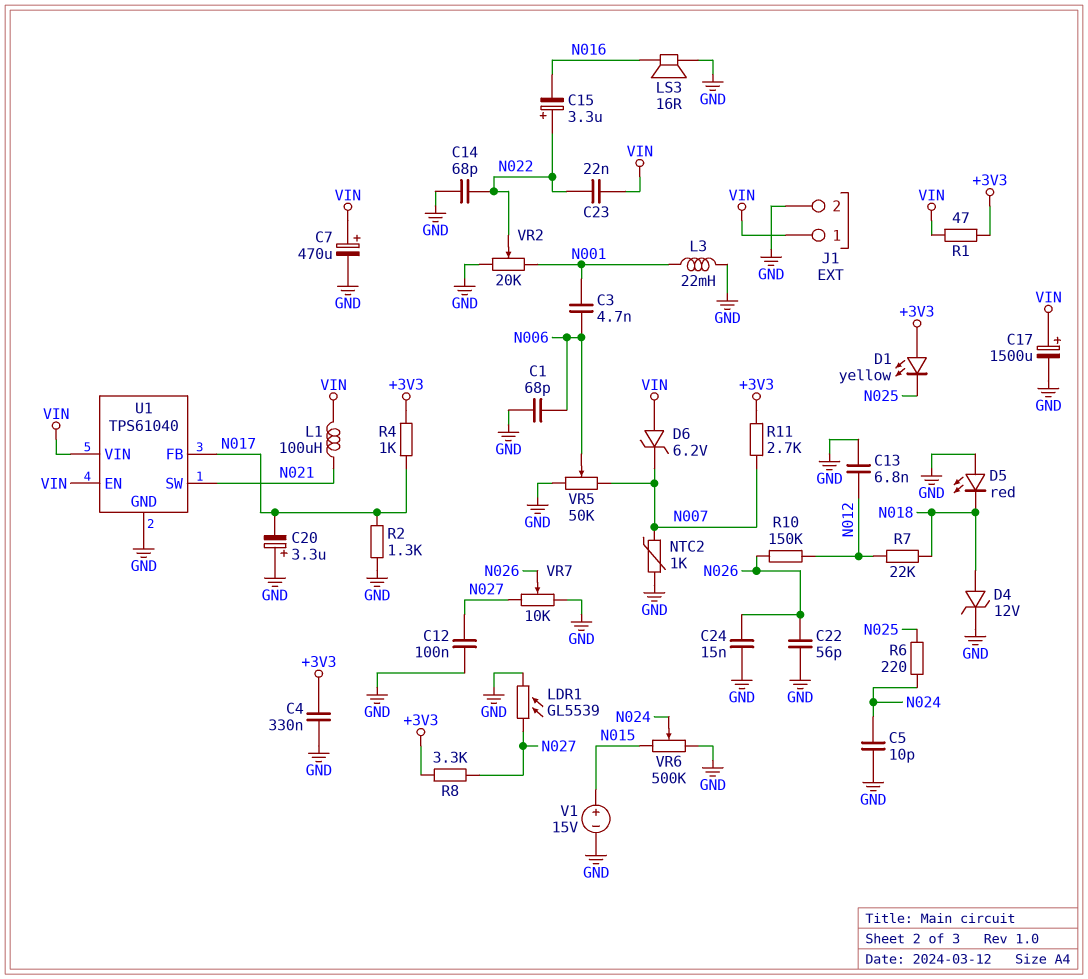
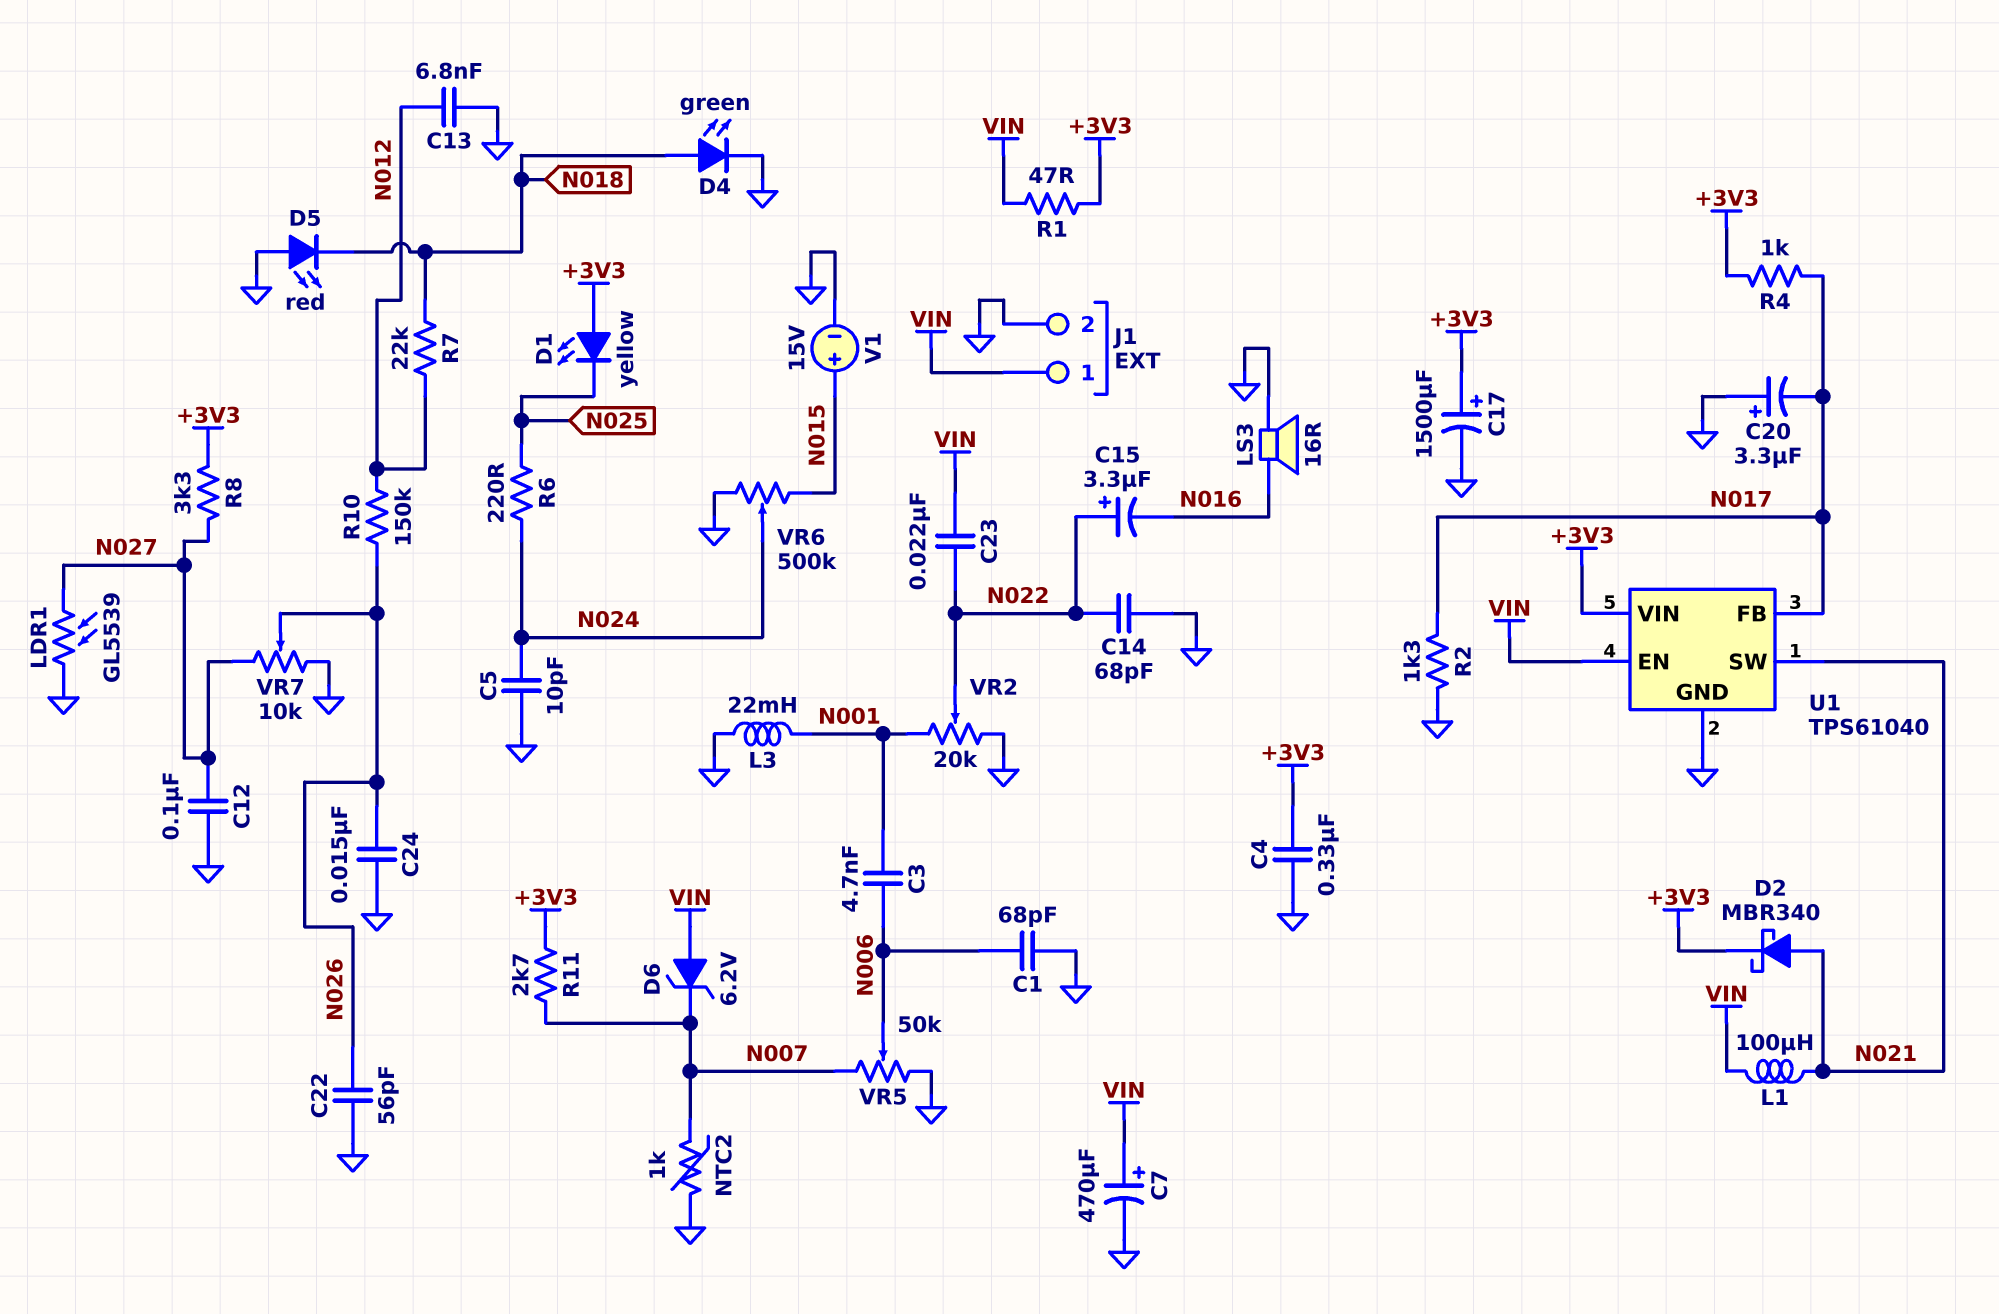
C17: 1500uF (plus VIN, minus GND) -> 1500uF (plus +3V3, minus GND)
D2: none -> schottky MBR340 (A N021, K +3V3)
D4: zener 12V (A N018, K GND) -> LED green (A N018, K GND)
U1 pin VIN: VIN -> +3V3

